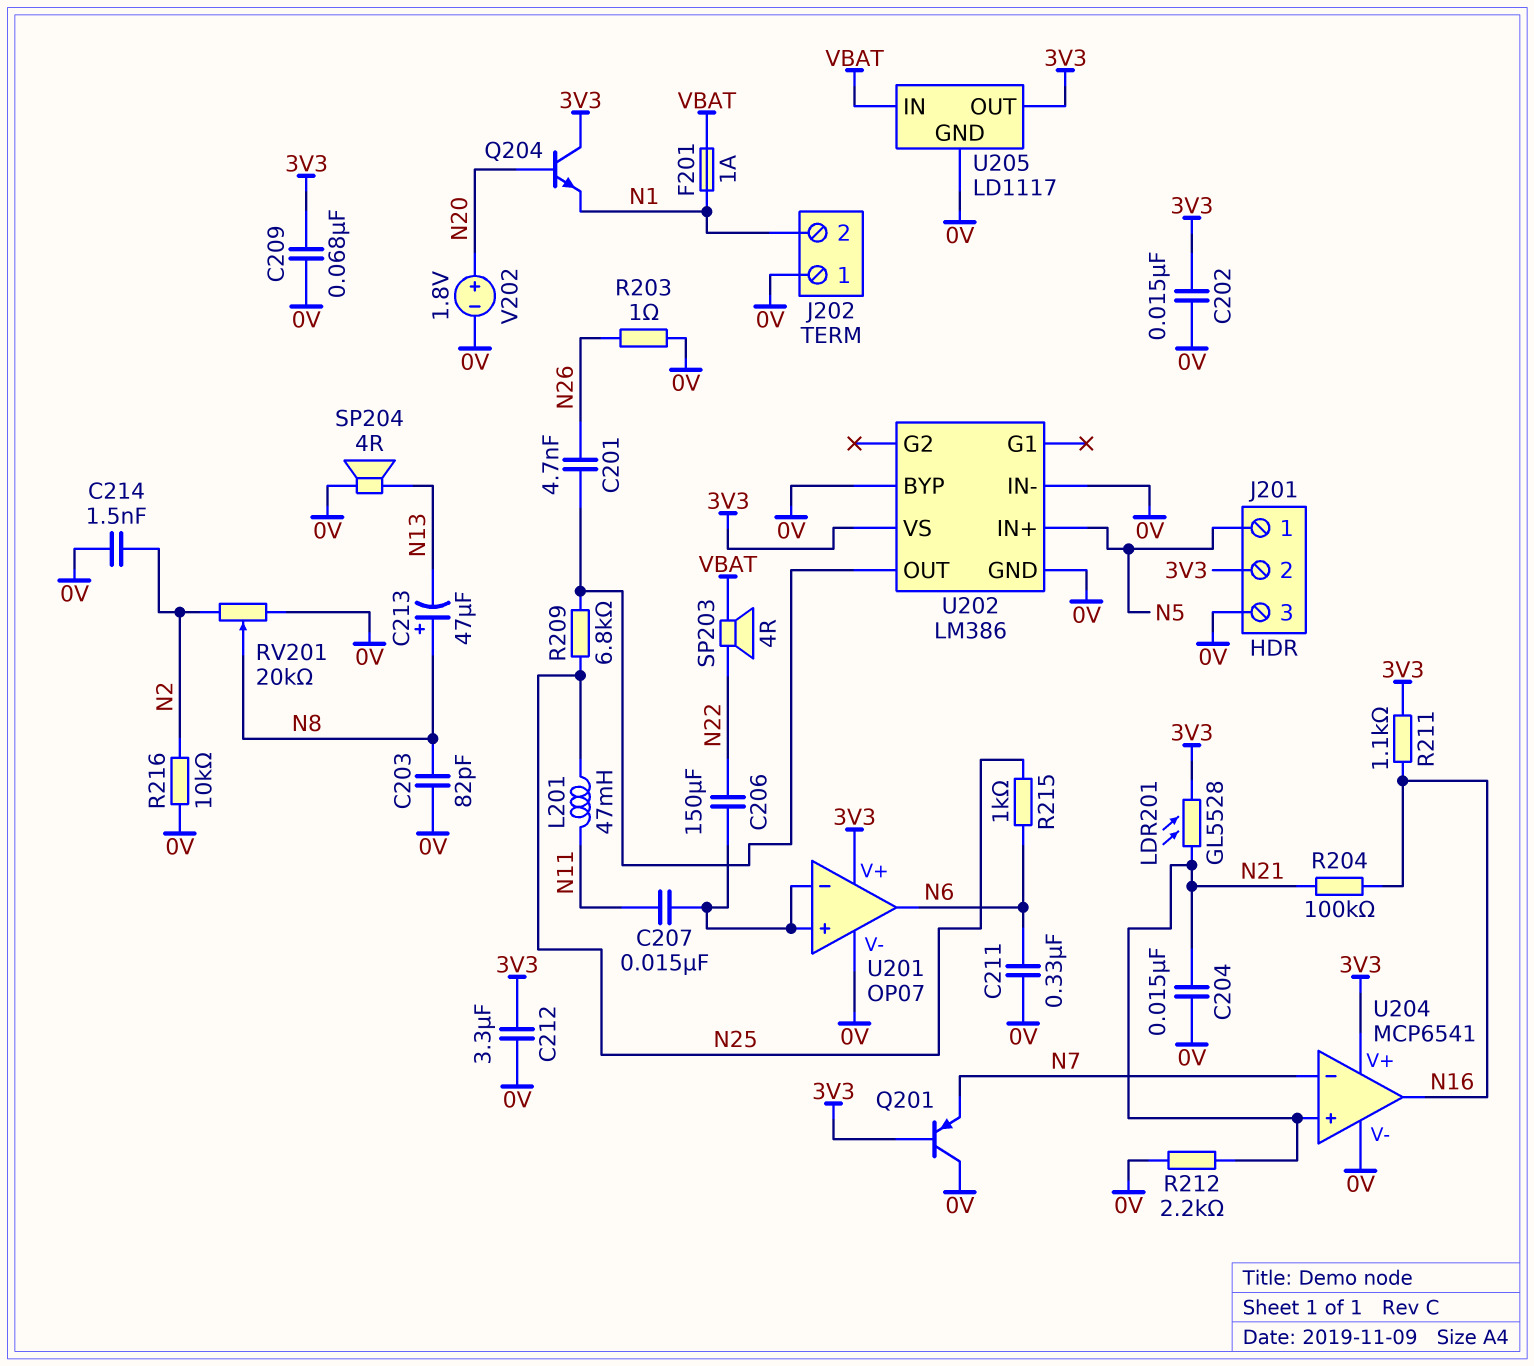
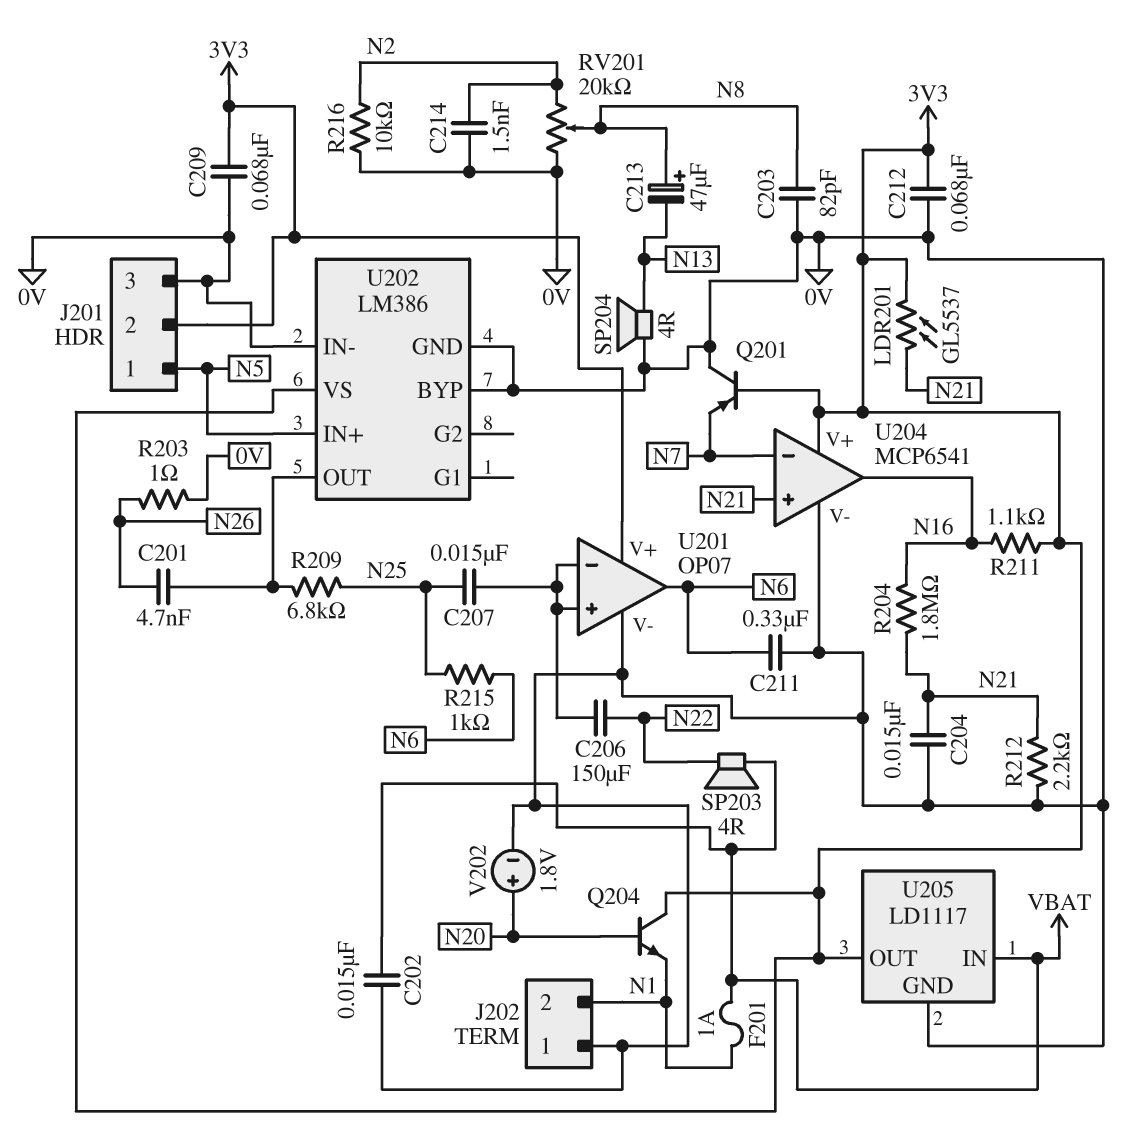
C202: 15nF (0V, 3V3) -> 15nF (0V, VBAT)
C207: 15nF (N11, U201/in+) -> 15nF (N25, U201/in+)
C212: 3.3uF (0V, 3V3) -> 68nF (0V, 3V3)
L201: 47mH (N11, N25) -> none
LDR201: GL5528 (3V3, N21) -> GL5537 (3V3, N21)
R204: 100k (N16, N21) -> 1.8M (N16, N21)

